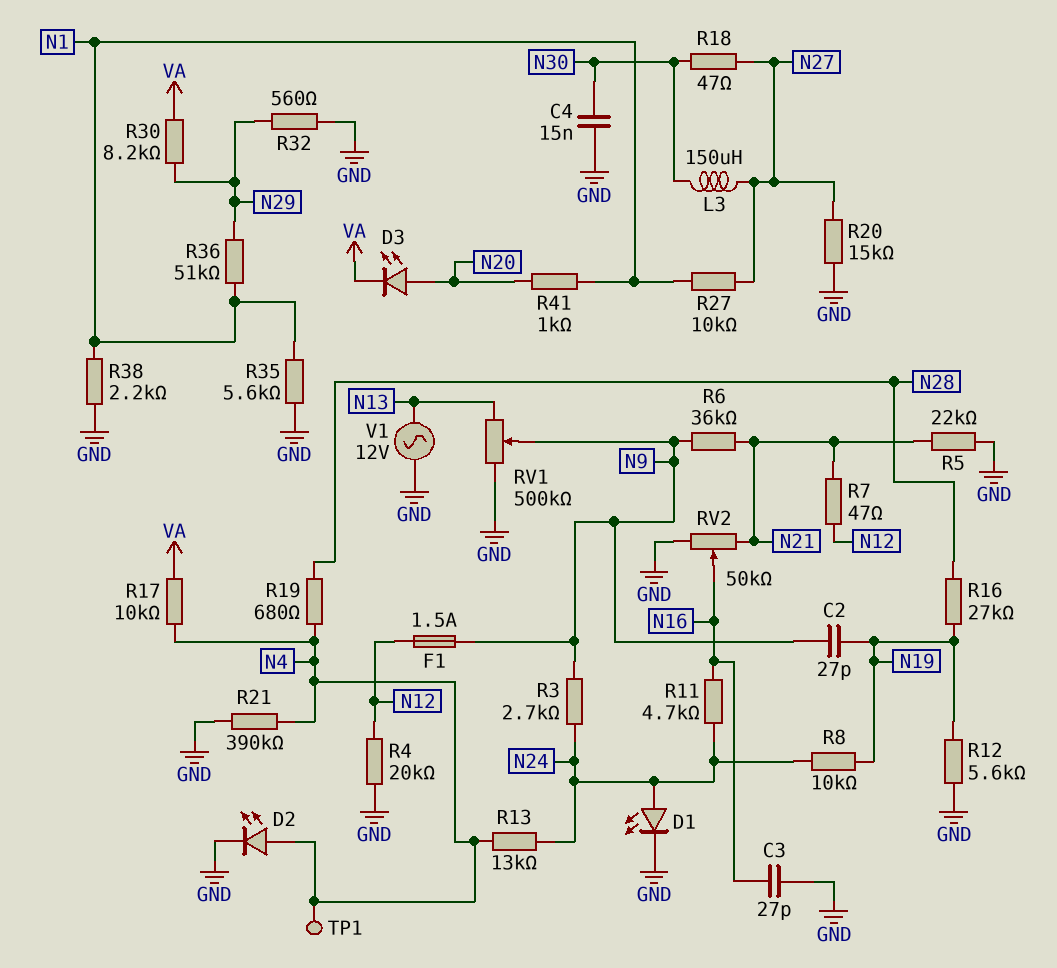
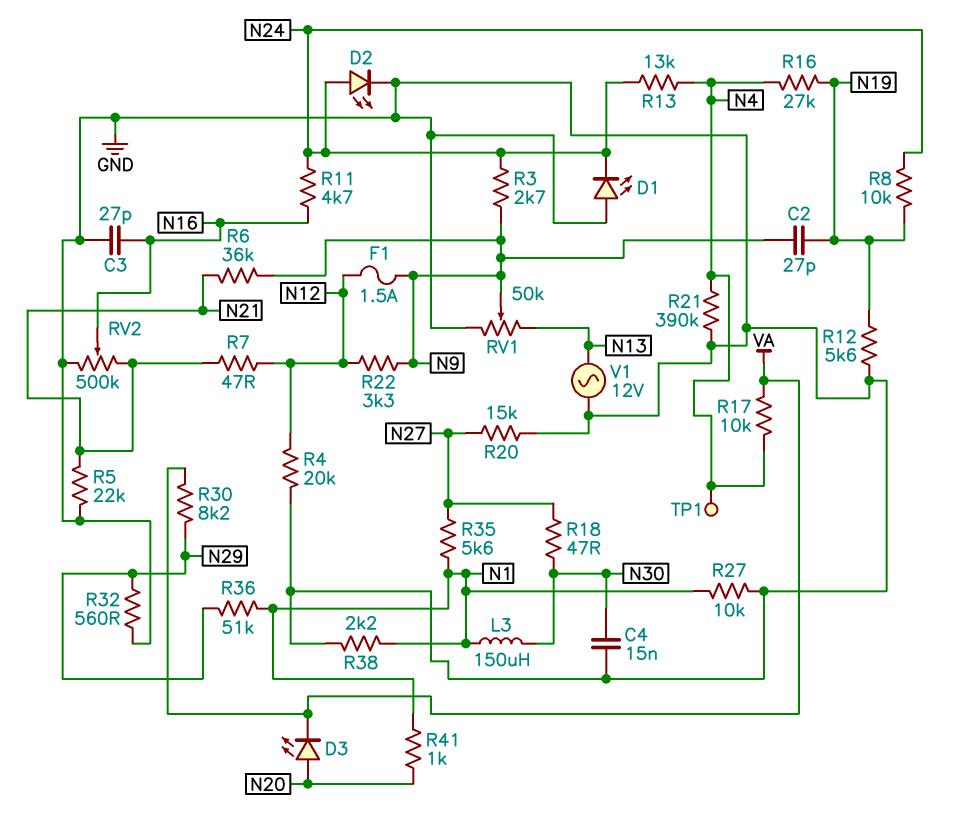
D1: LED (A N24, K GND) -> LED (A GND, K N24)
D2: LED (A N4, K GND) -> LED (A N24, K GND)
L3: 150uH (N27, N30) -> 150uH (N1, N30)
R16: 27k (N19, N28) -> 27k (N4, N19)
R19: 680 (N4, N28) -> none
R22: none -> 3.3k (N9, N12)
R27: 10k (N1, N27) -> 10k (GND, N1)
R35: 5.6k (GND, N1) -> 5.6k (N1, N27)
RV1: 500k (GND, N13, wiper N9) -> 50k (GND, N13, wiper N9)
RV2: 50k (GND, N21, wiper N16) -> 500k (GND, N21, wiper N16)

